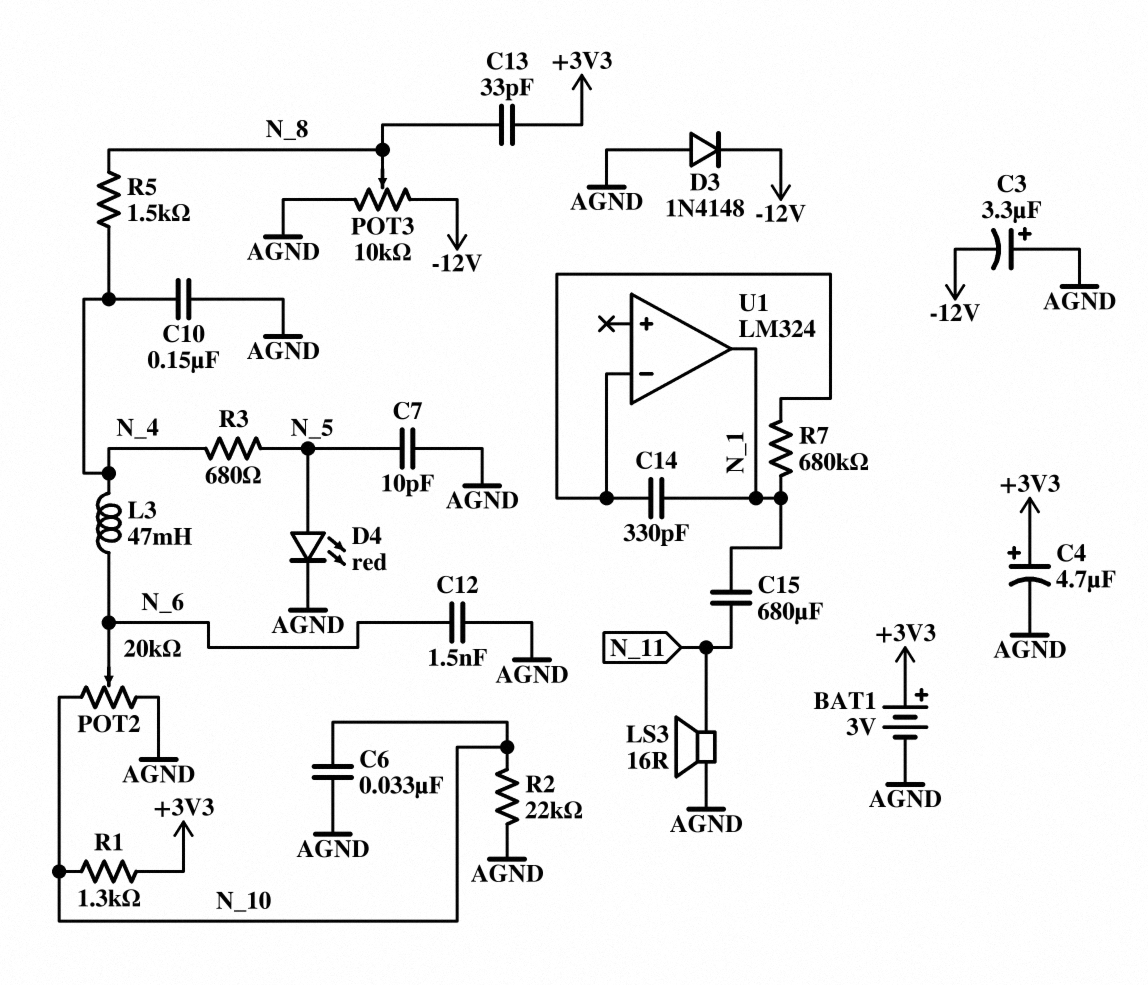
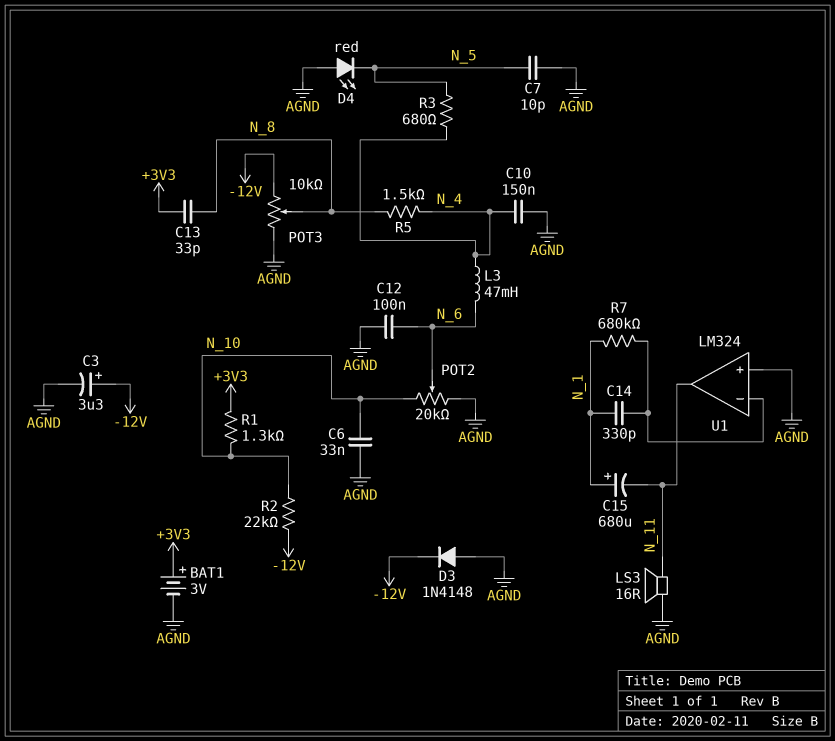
C3: 3.3uF (plus AGND, minus -12V) -> 3.3uF (plus -12V, minus AGND)
C4: 4.7uF (plus +3V3, minus AGND) -> none
C12: 1.5nF (AGND, N_6) -> 100nF (AGND, N_6)
C15: 680uF (N_1, N_11) -> 680uF (plus N_1, minus N_11)
D4: LED red (A N_5, K AGND) -> LED red (A AGND, K N_5)
R2: 22k (AGND, N_10) -> 22k (-12V, N_10)
U1 pin in+: none -> AGND
U1 pin out: N_1 -> N_11

